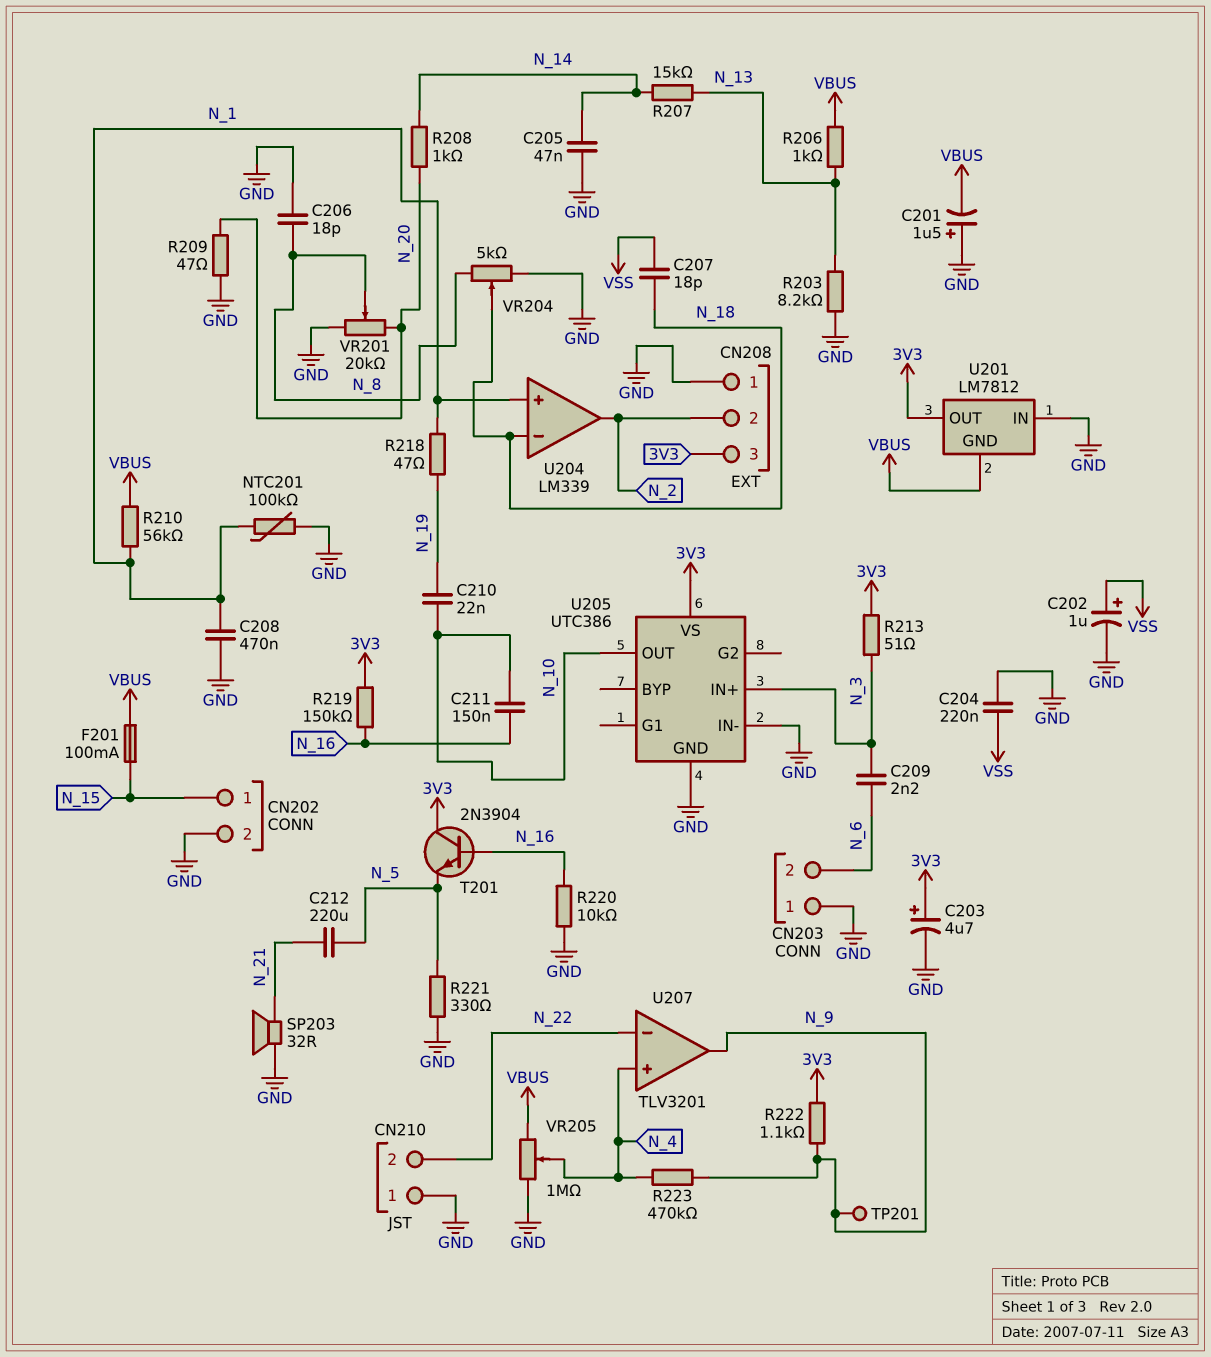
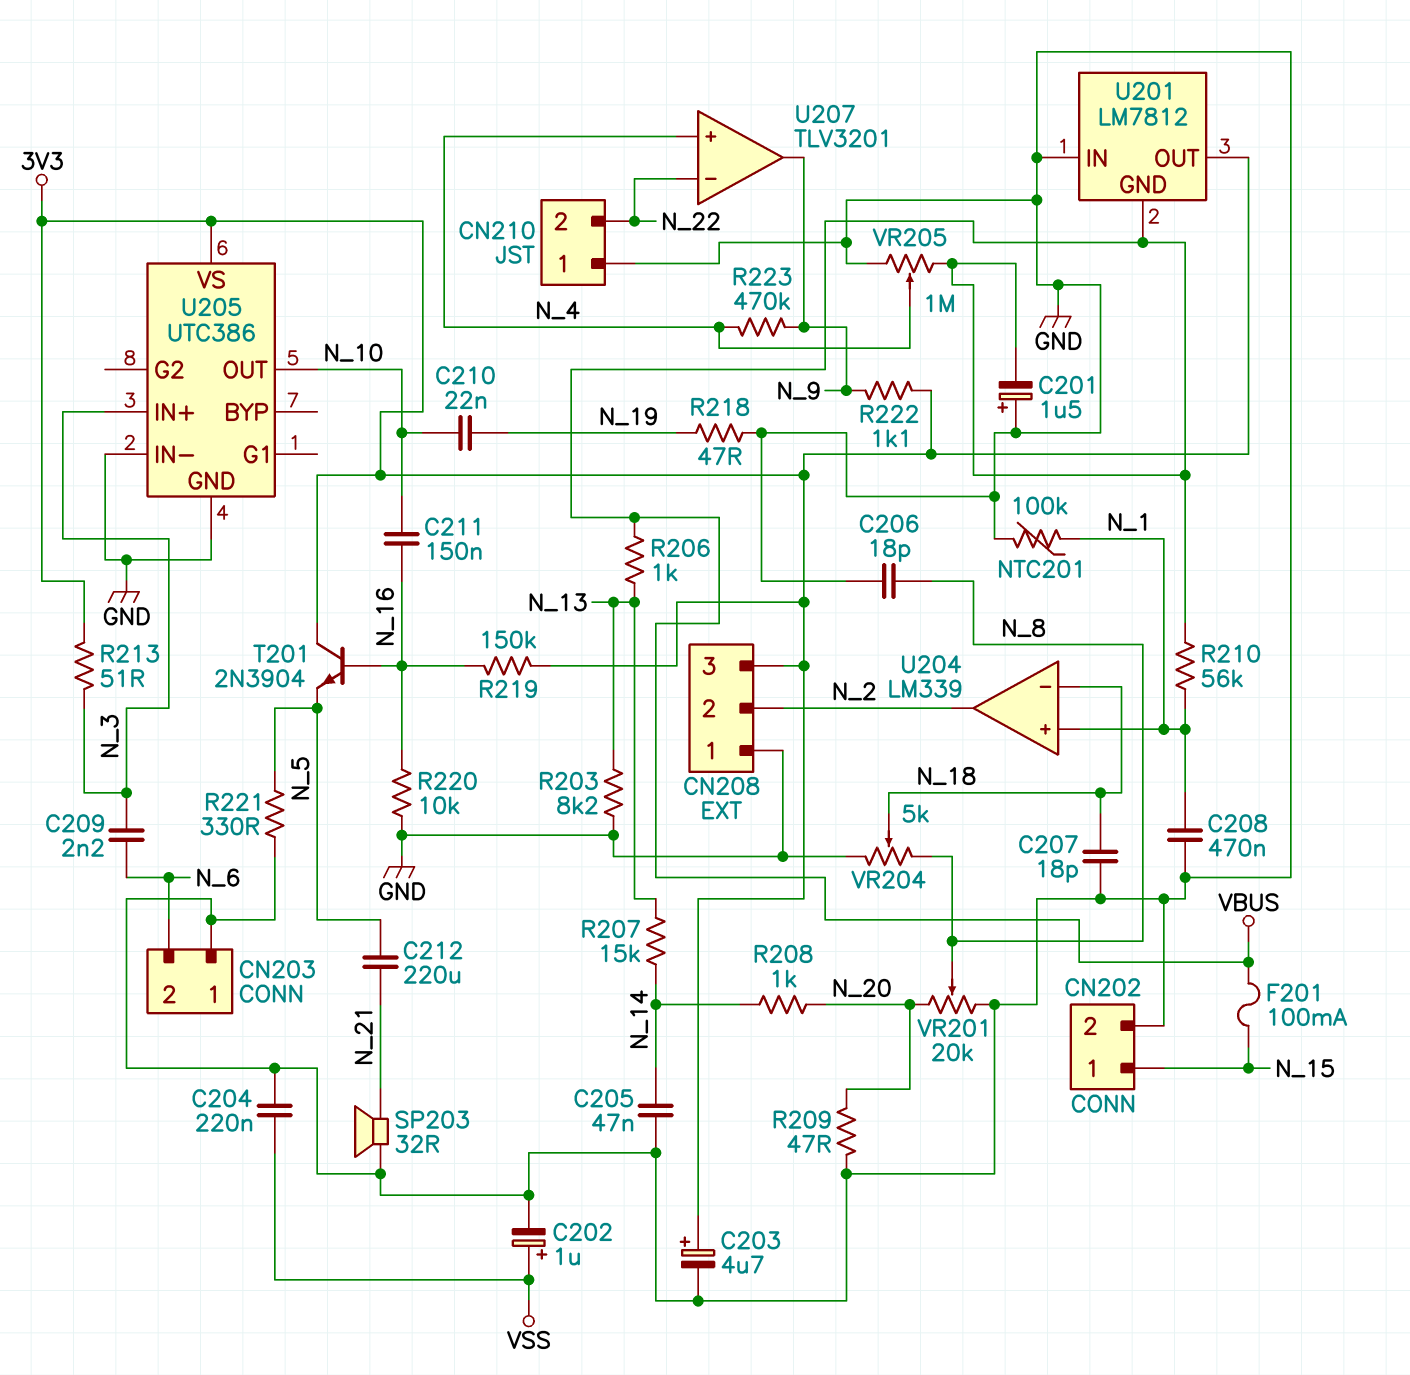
C207: 18pF (N_18, VSS) -> 18pF (GND, N_18)
R218: 47 (N_1, N_19) -> 47 (GND, N_19)
TP201: test point (N_9) -> none

